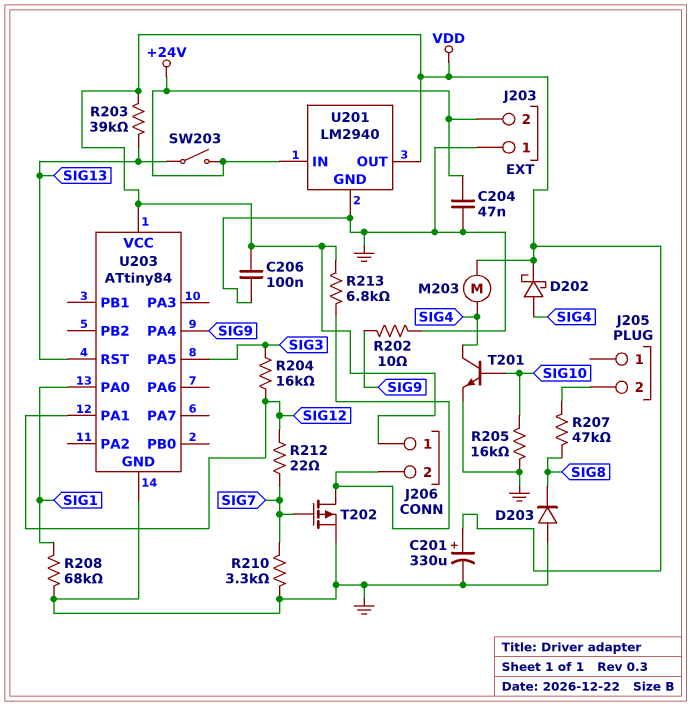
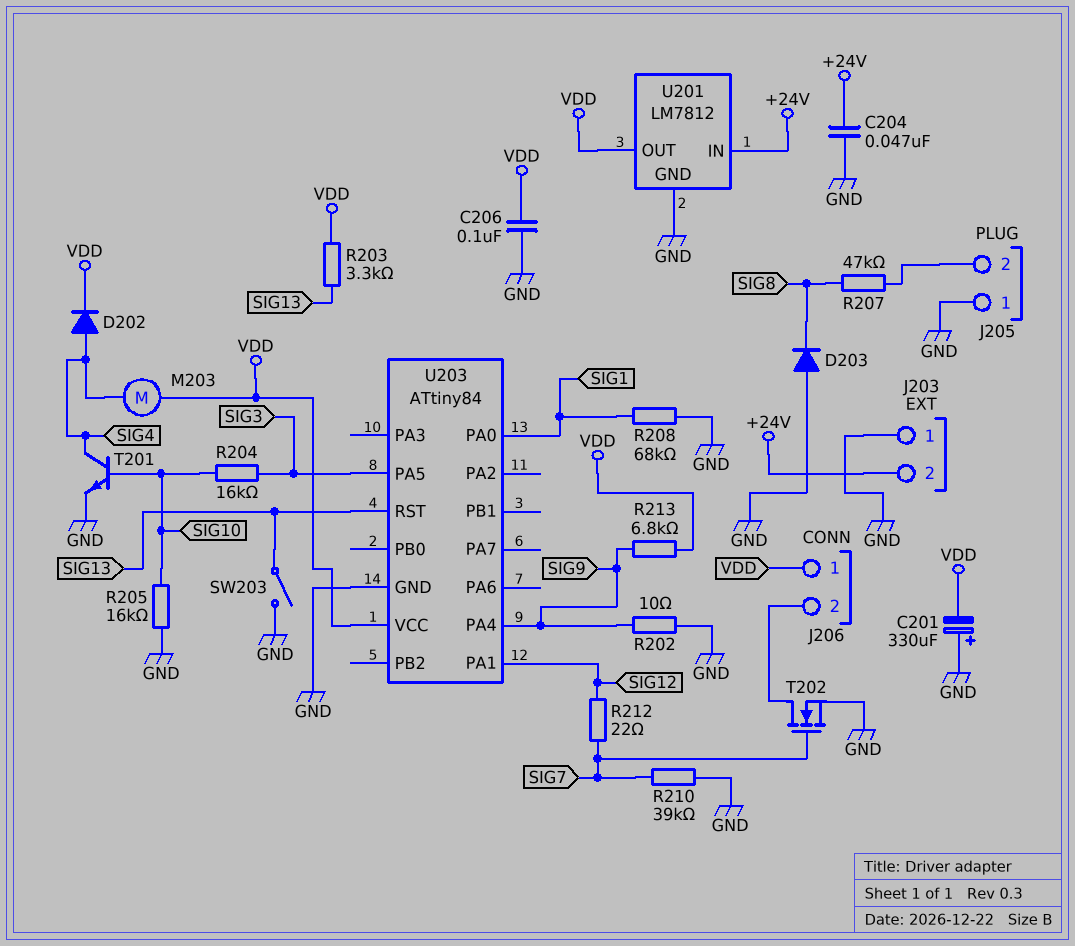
C201: 330uF (plus VDD, minus GND) -> 330uF (plus GND, minus VDD)
D202: schottky (A SIG4, K VDD) -> diode (A SIG4, K VDD)
J205 pin 1: none -> GND
R203: 39k (SIG13, VDD) -> 3.3k (SIG13, VDD)
R204: 16k (SIG3, SIG12) -> 16k (SIG3, SIG10)
R210: 3.3k (GND, SIG7) -> 39k (GND, SIG7)
R213: 6.8k (J206/2, VDD) -> 6.8k (SIG9, VDD)
SW203: switch (+24V, SIG13) -> switch (GND, SIG13)
T202: PMOS (G SIG7, D J206/2, S GND) -> NMOS (G SIG7, D J206/2, S GND)
U201: LM2940 -> LM7812

